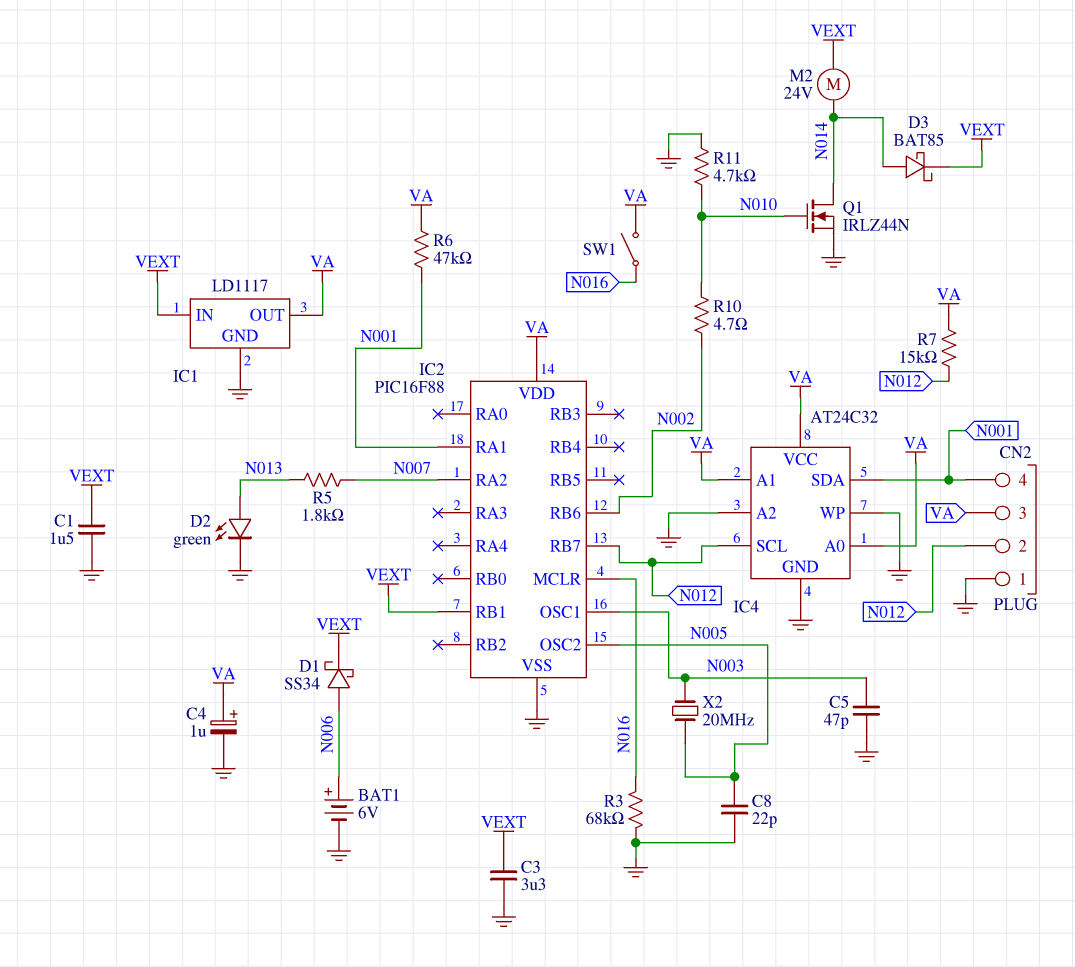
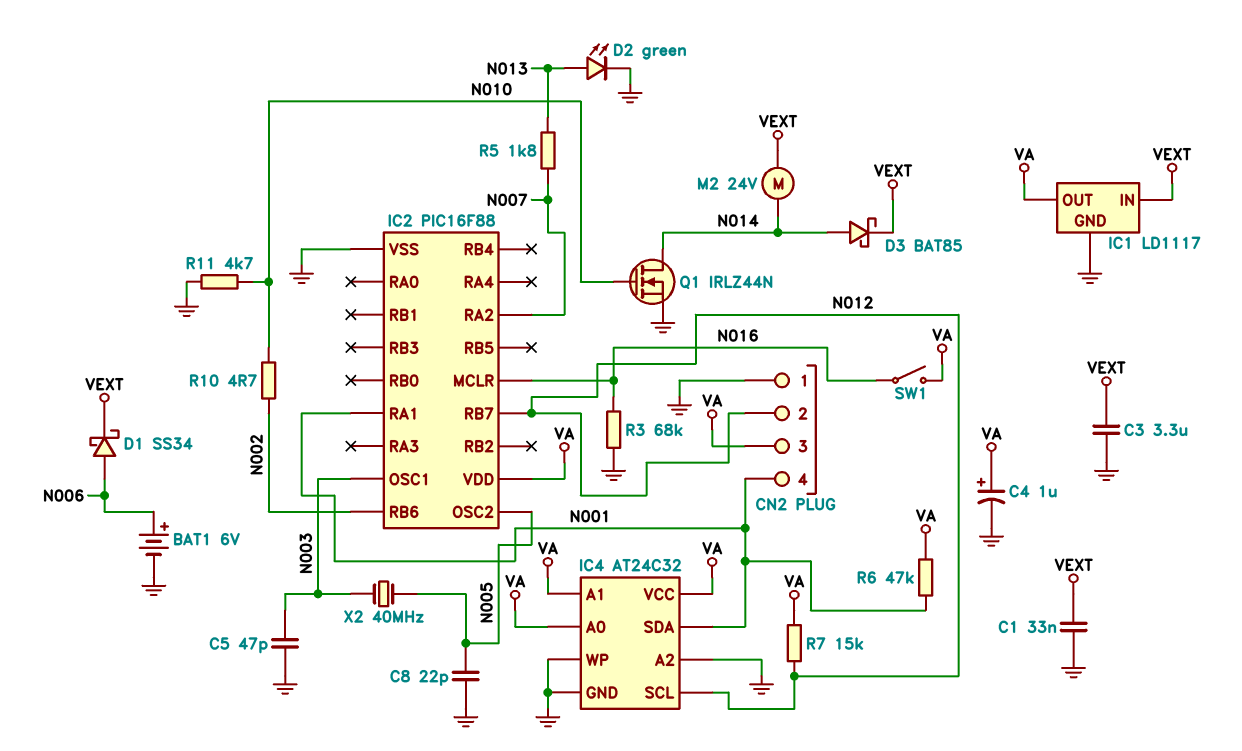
C1: 1.5uF (GND, VEXT) -> 33nF (GND, VEXT)
IC2 pin RB1: VEXT -> none
X2: 20MHz (N003, N005) -> 40MHz (N003, N005)

